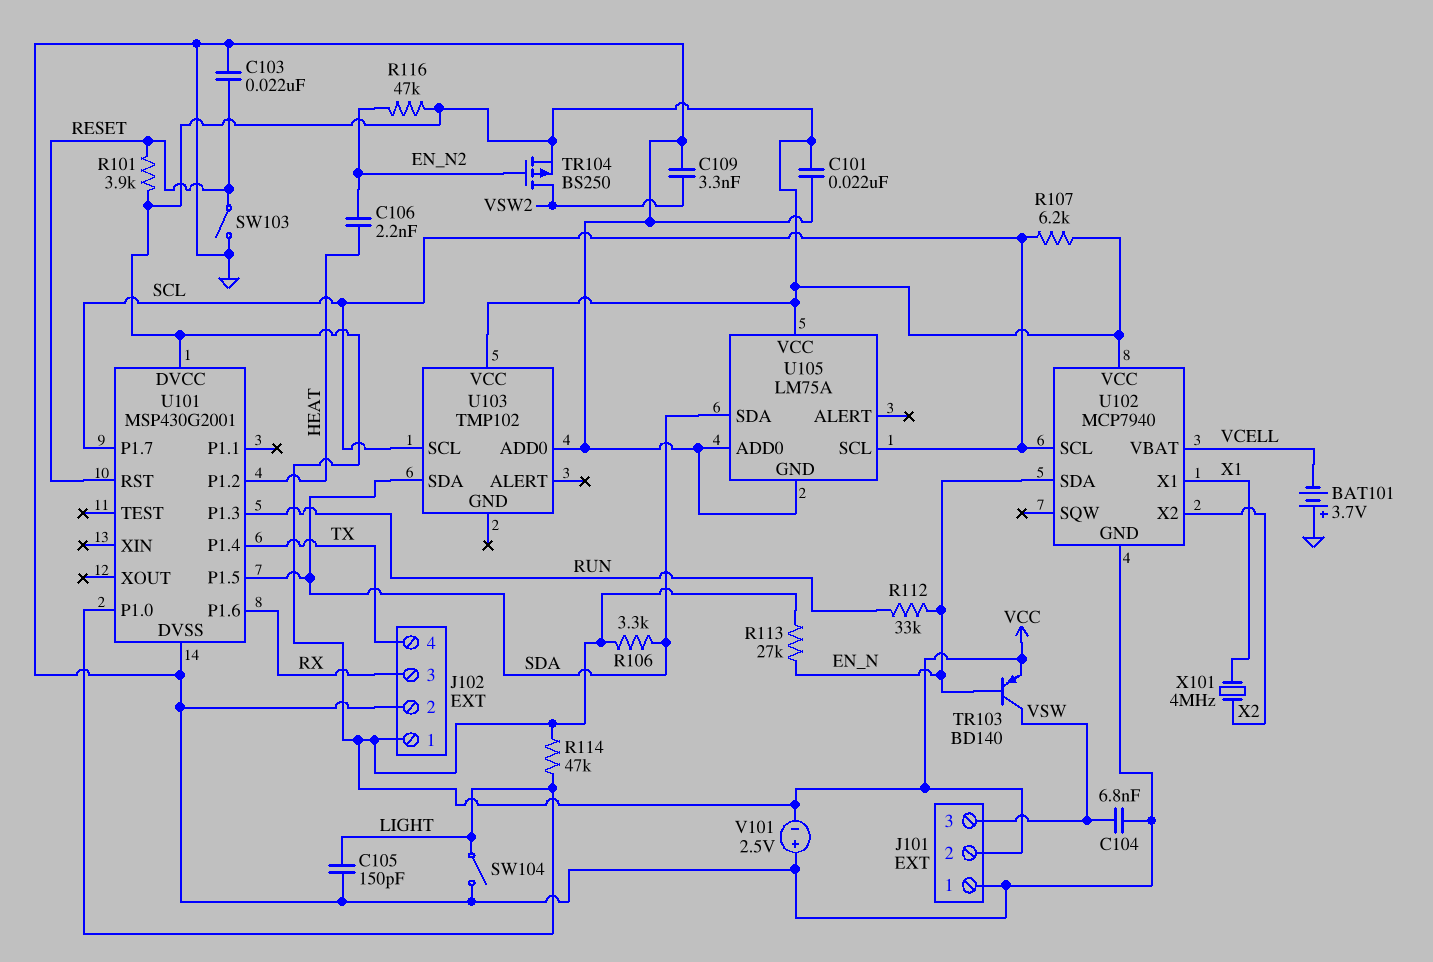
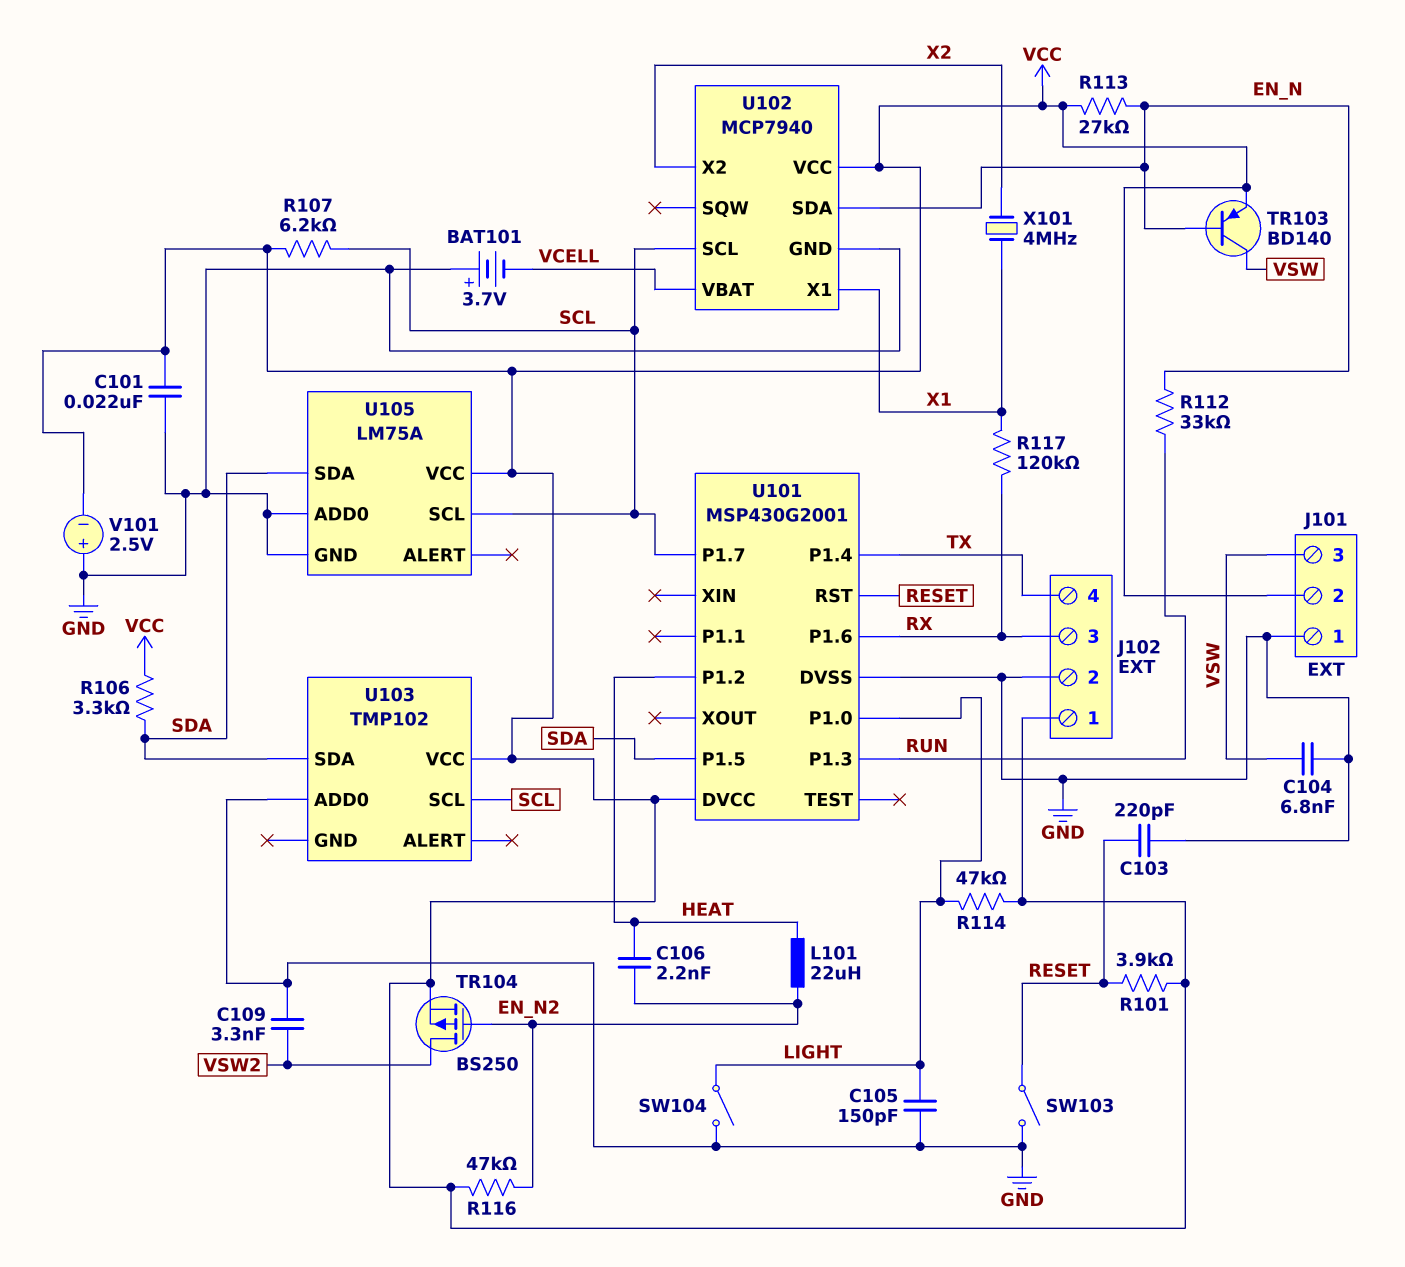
C103: 22nF (GND, RESET) -> 220pF (GND, RESET)
L101: none -> 22uH (EN_N2, HEAT)
R117: none -> 120k (RX, X1)

